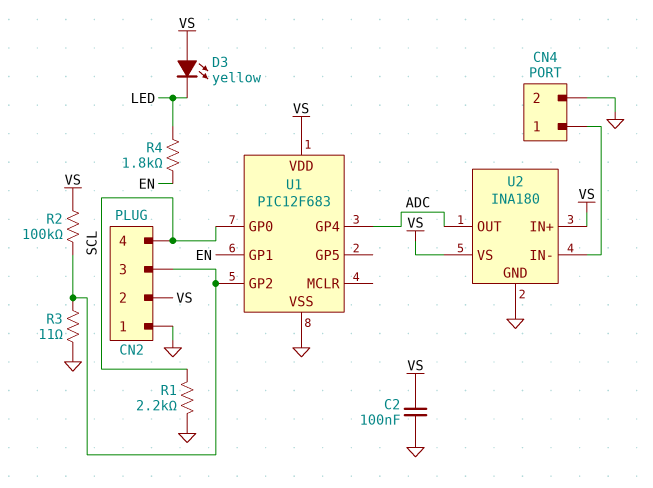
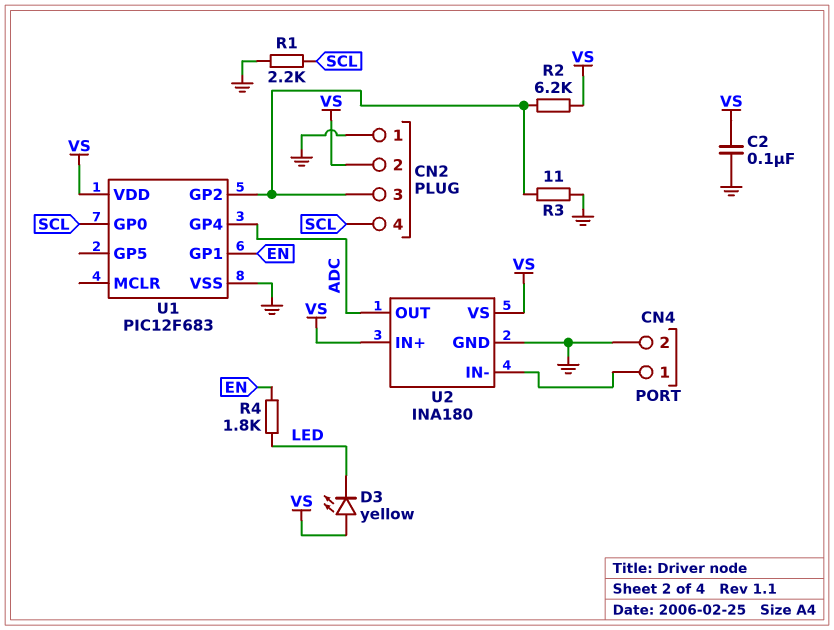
R2: 100k (CN2/3, VS) -> 6.2k (CN2/3, VS)

